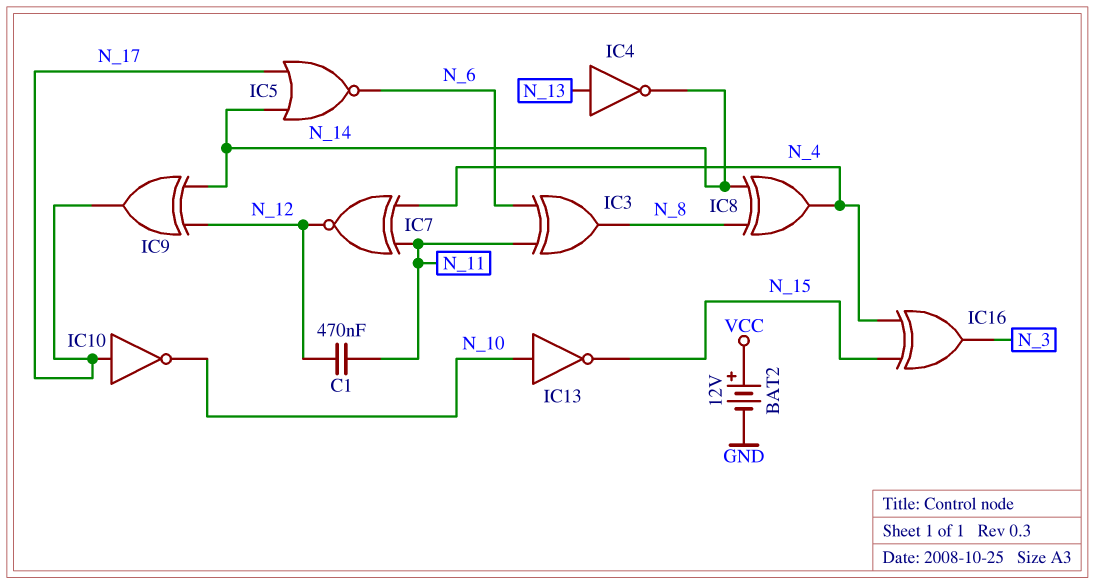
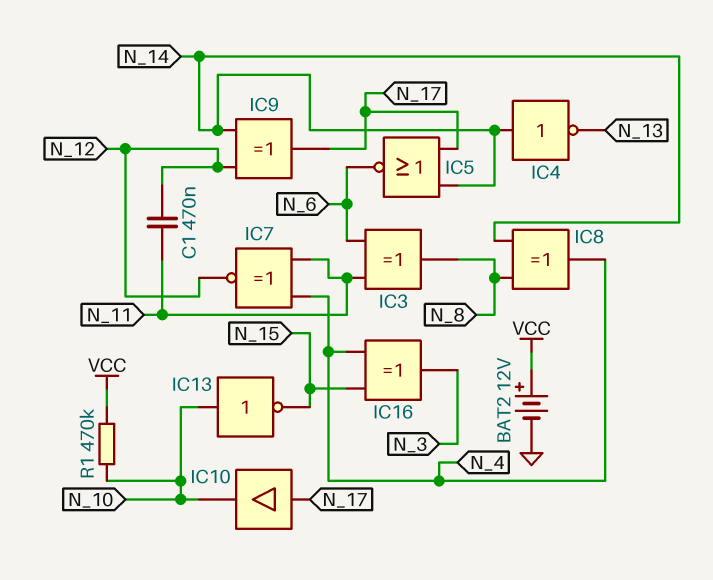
IC4: NOT (in N_13, out N_14) -> NOT (in N_14, out N_13)
IC10: NOT (in N_17, out N_10) -> buffer (in N_17, out N_10)
R1: none -> 470k (N_10, VCC)

